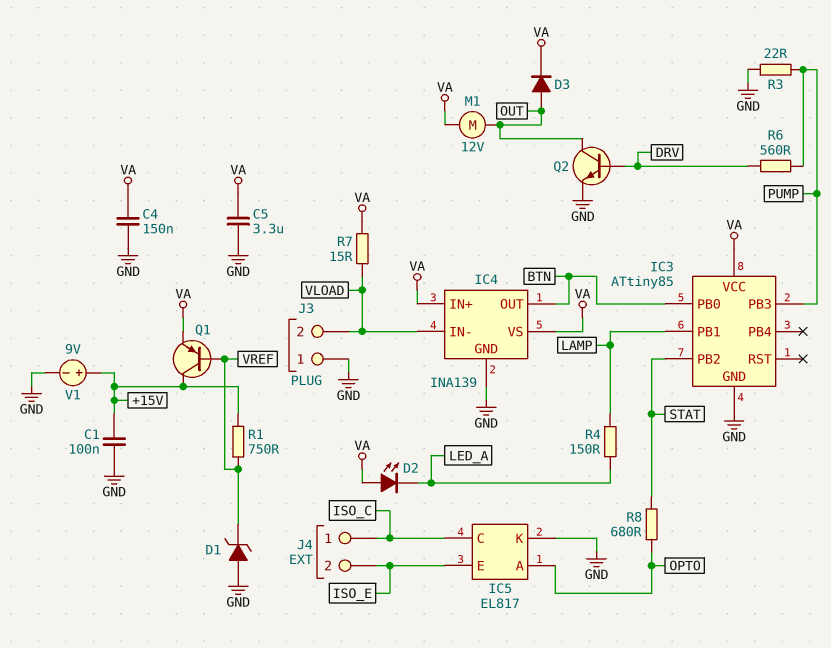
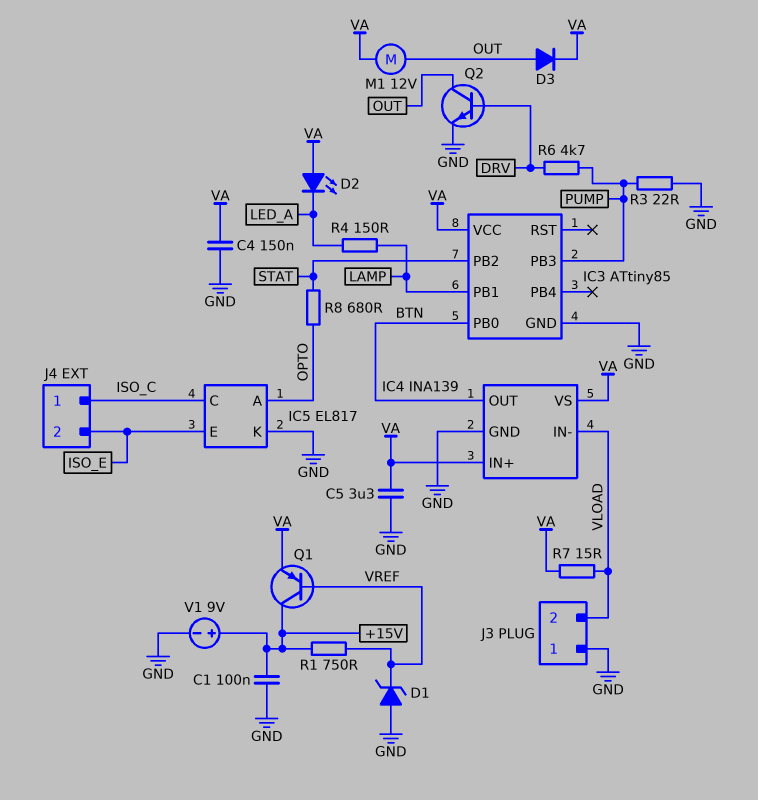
R6: 560 (DRV, PUMP) -> 4.7k (DRV, PUMP)

